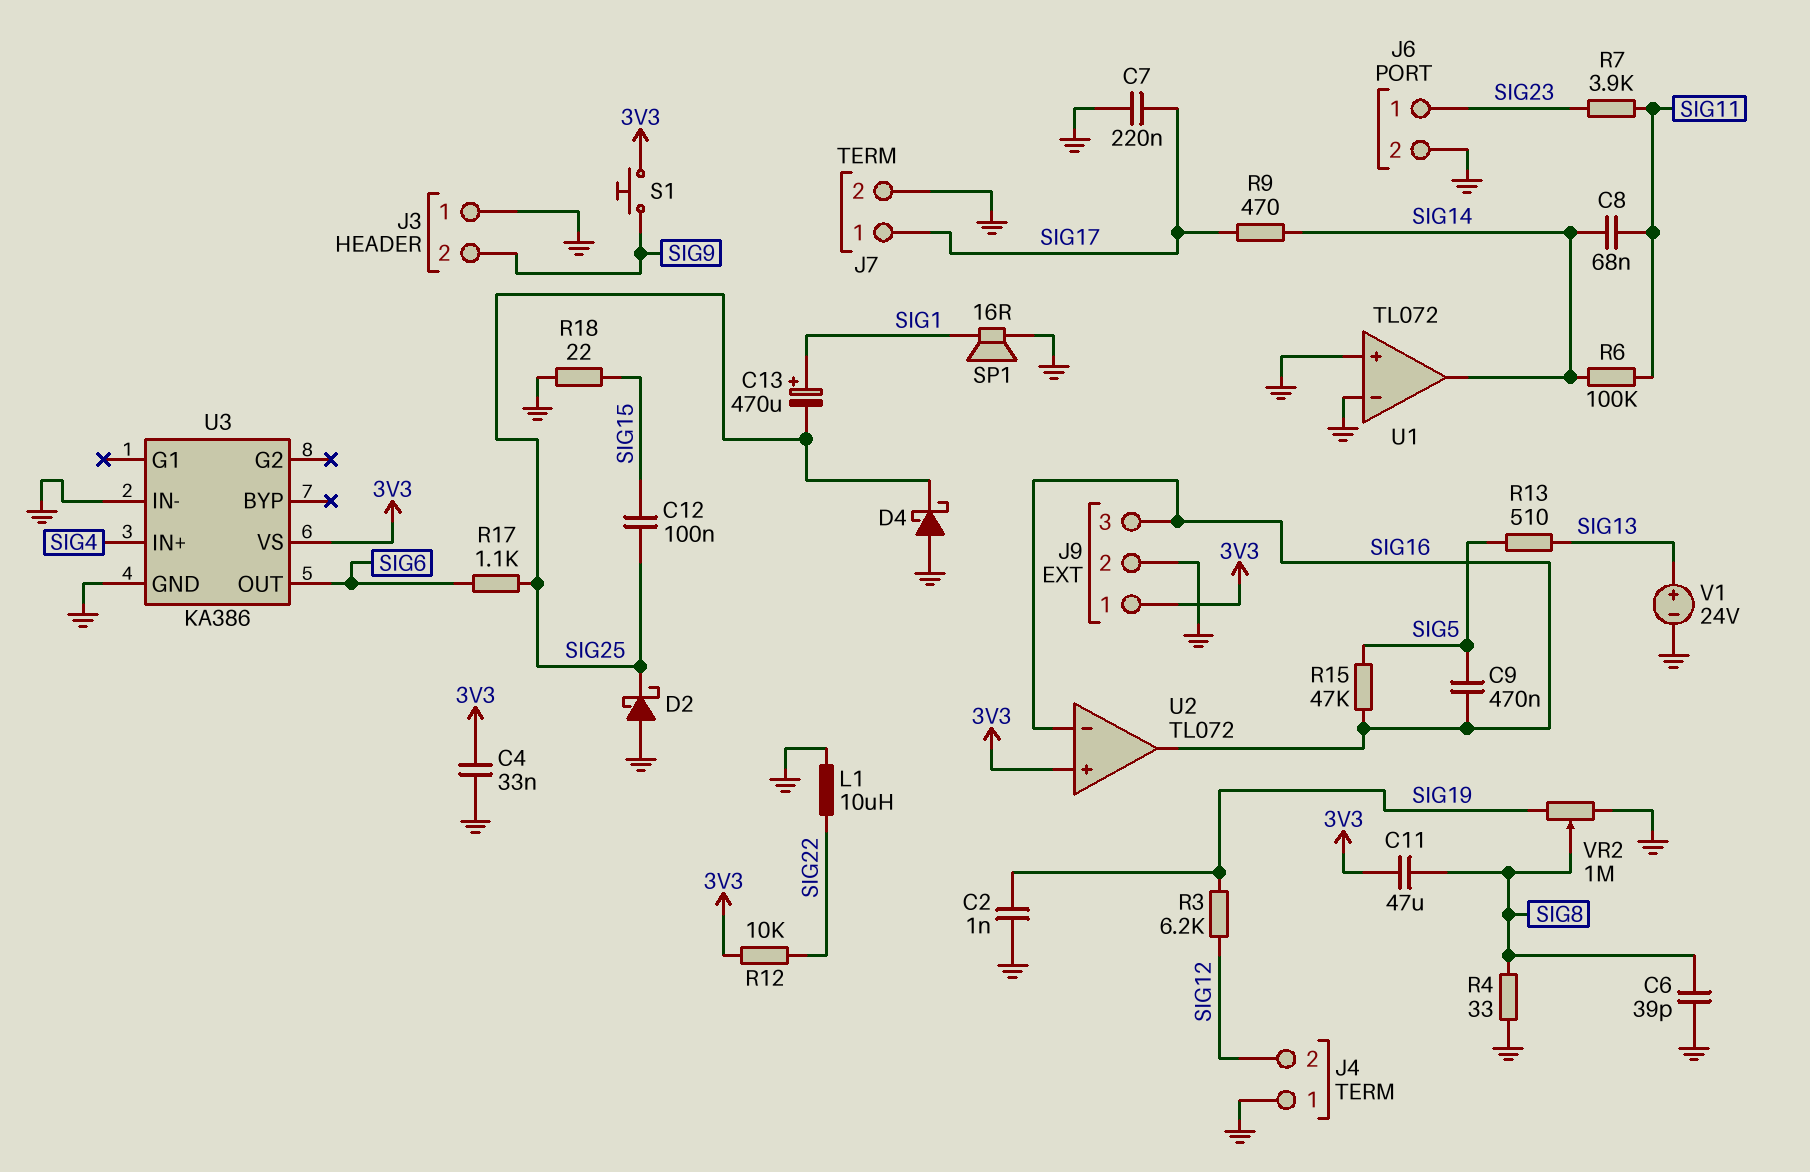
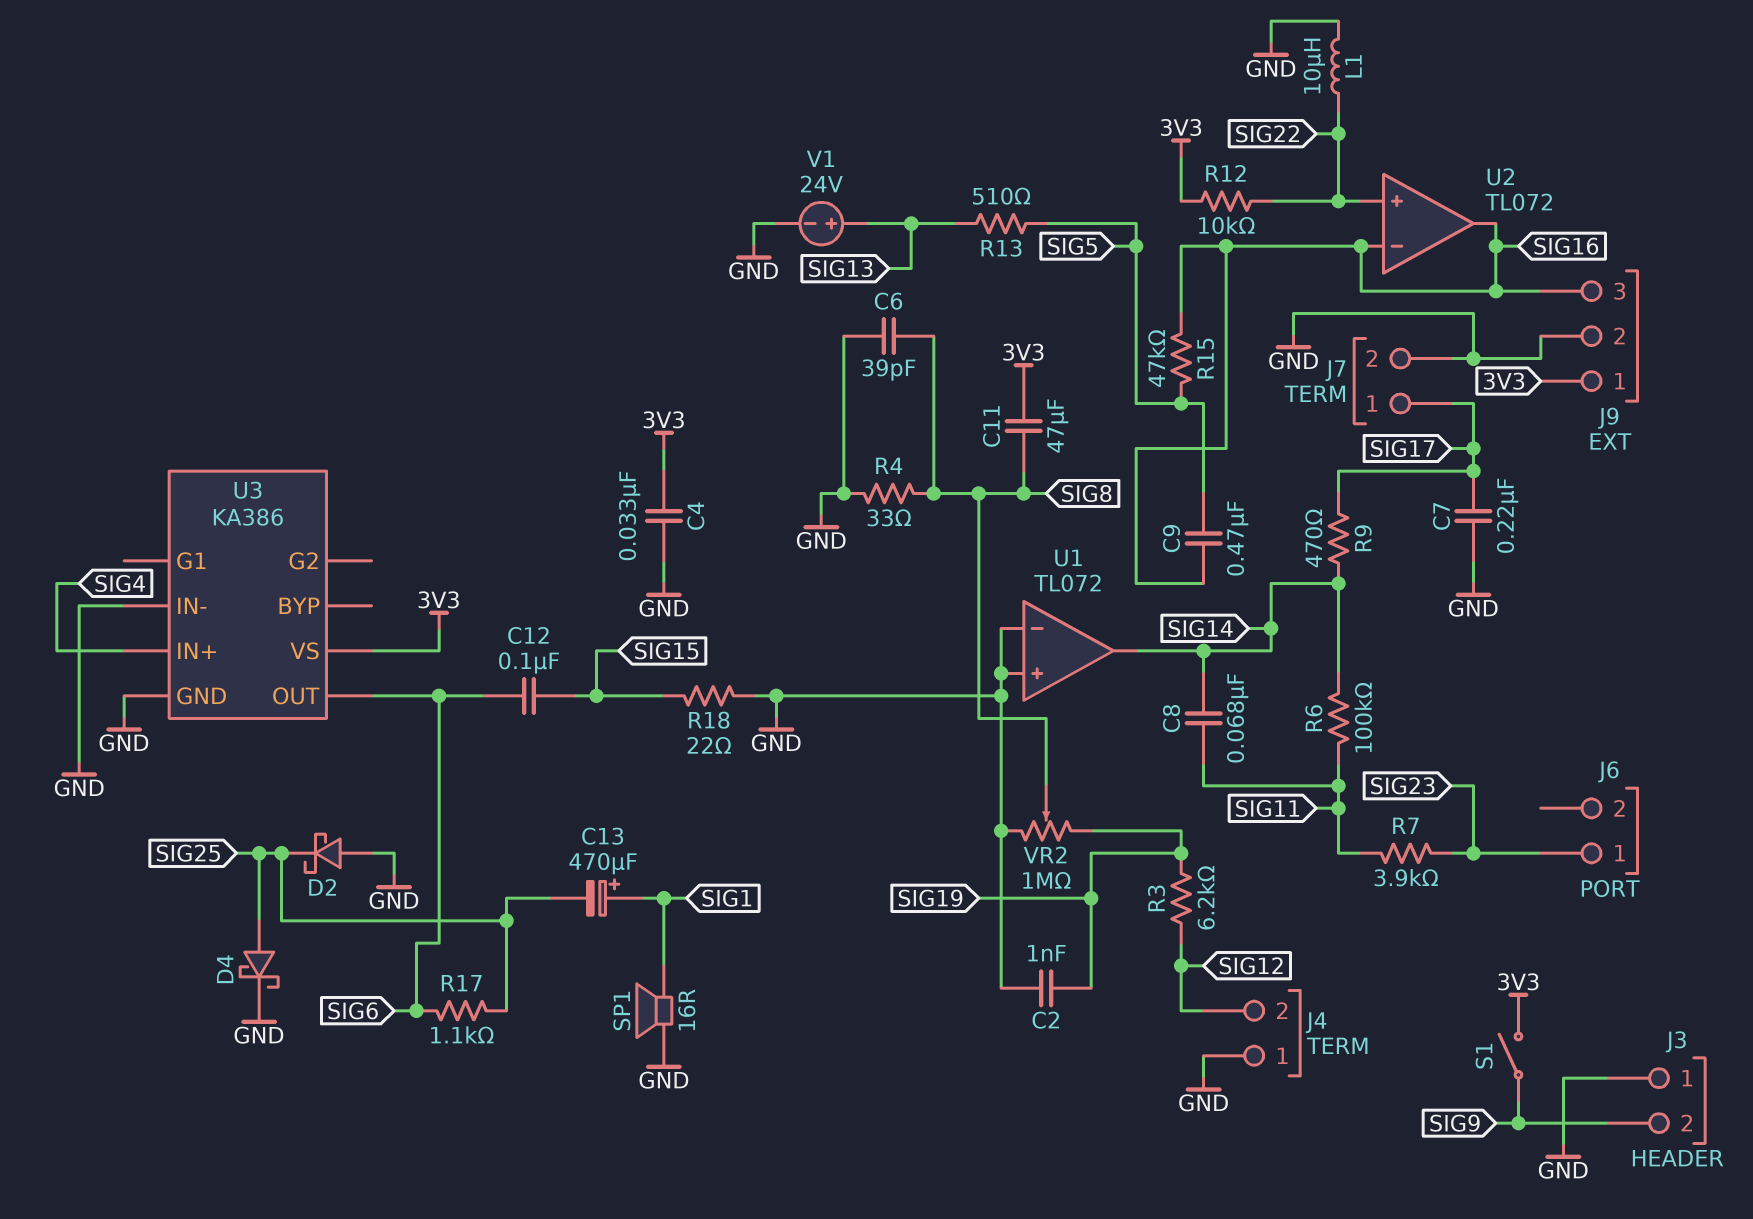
C12: 100nF (SIG15, SIG25) -> 100nF (SIG6, SIG15)
D4: schottky (A GND, K SIG25) -> schottky (A SIG25, K GND)
J6 pin 2: GND -> none
S1: button (3V3, SIG9) -> switch (3V3, SIG9)
U2 pin in+: 3V3 -> SIG22

